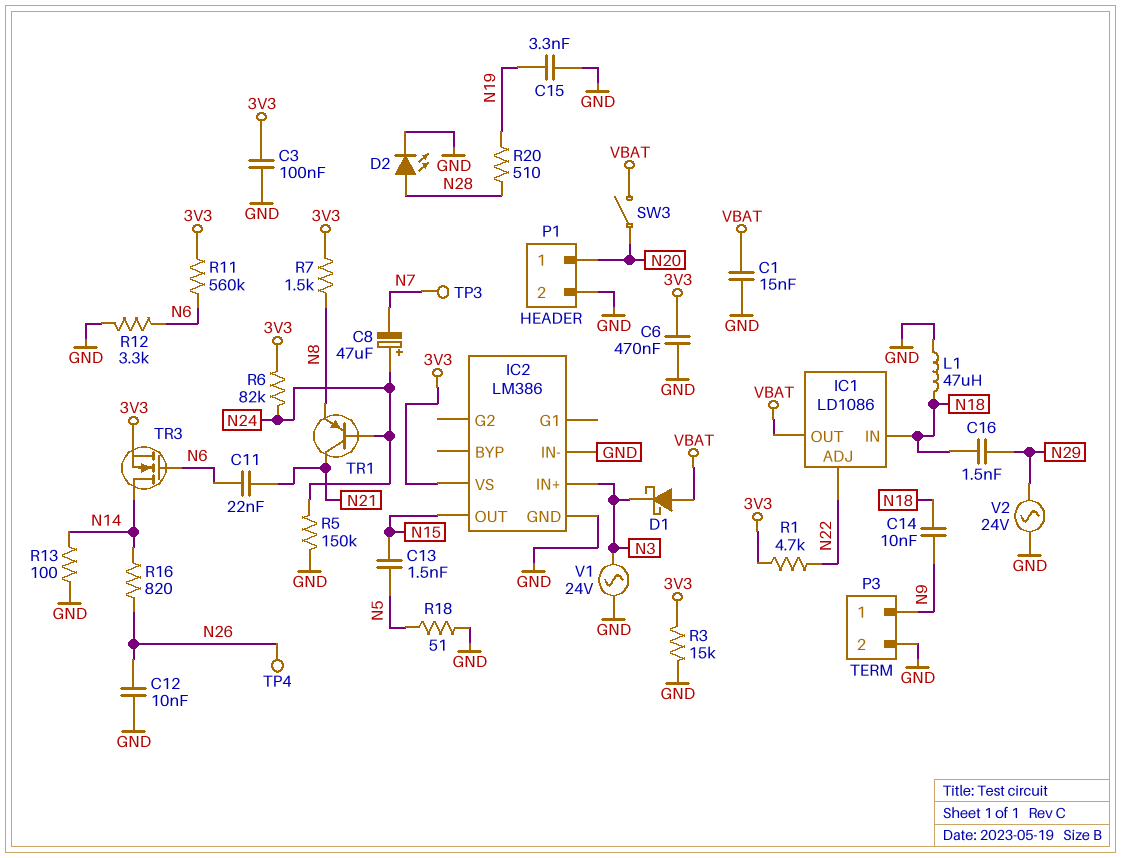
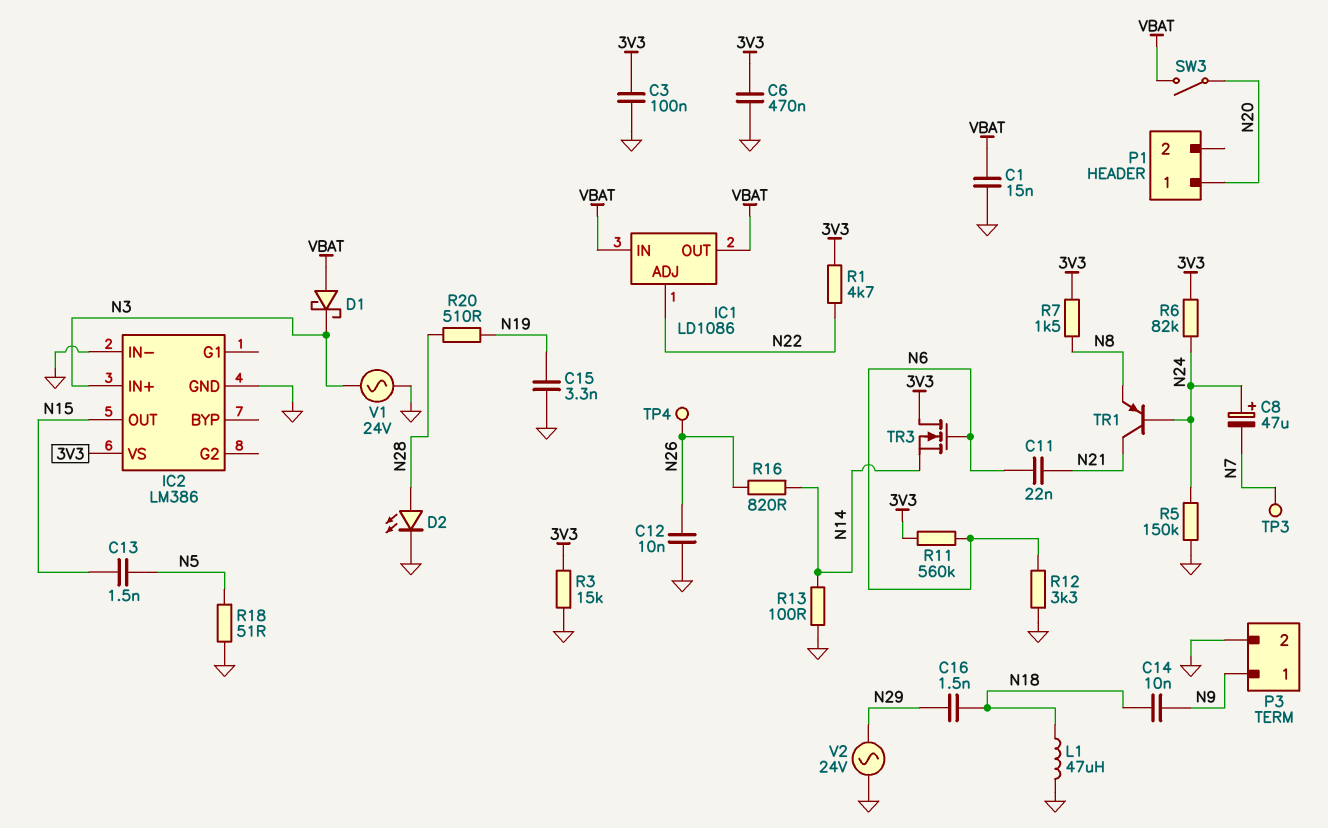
IC1 pin IN: N18 -> VBAT
P1 pin 2: GND -> none
TR3: NMOS (G N6, D N14, S 3V3) -> NMOS (G N6, D 3V3, S N14)

